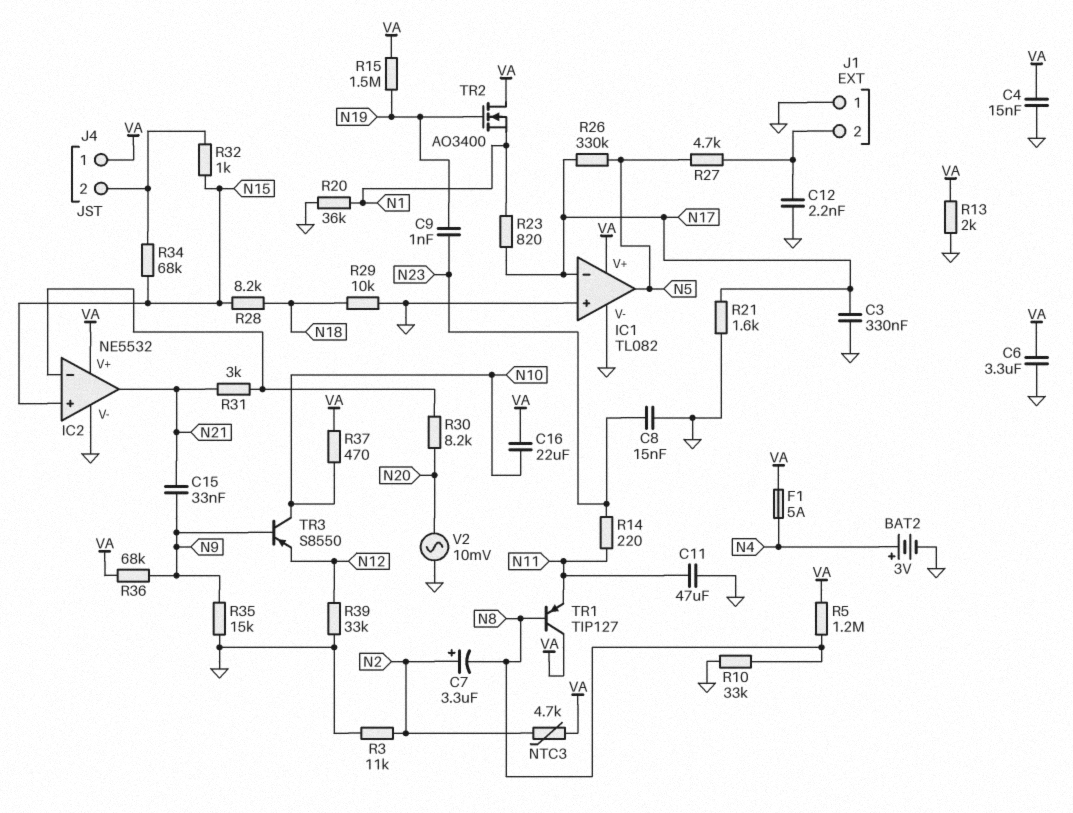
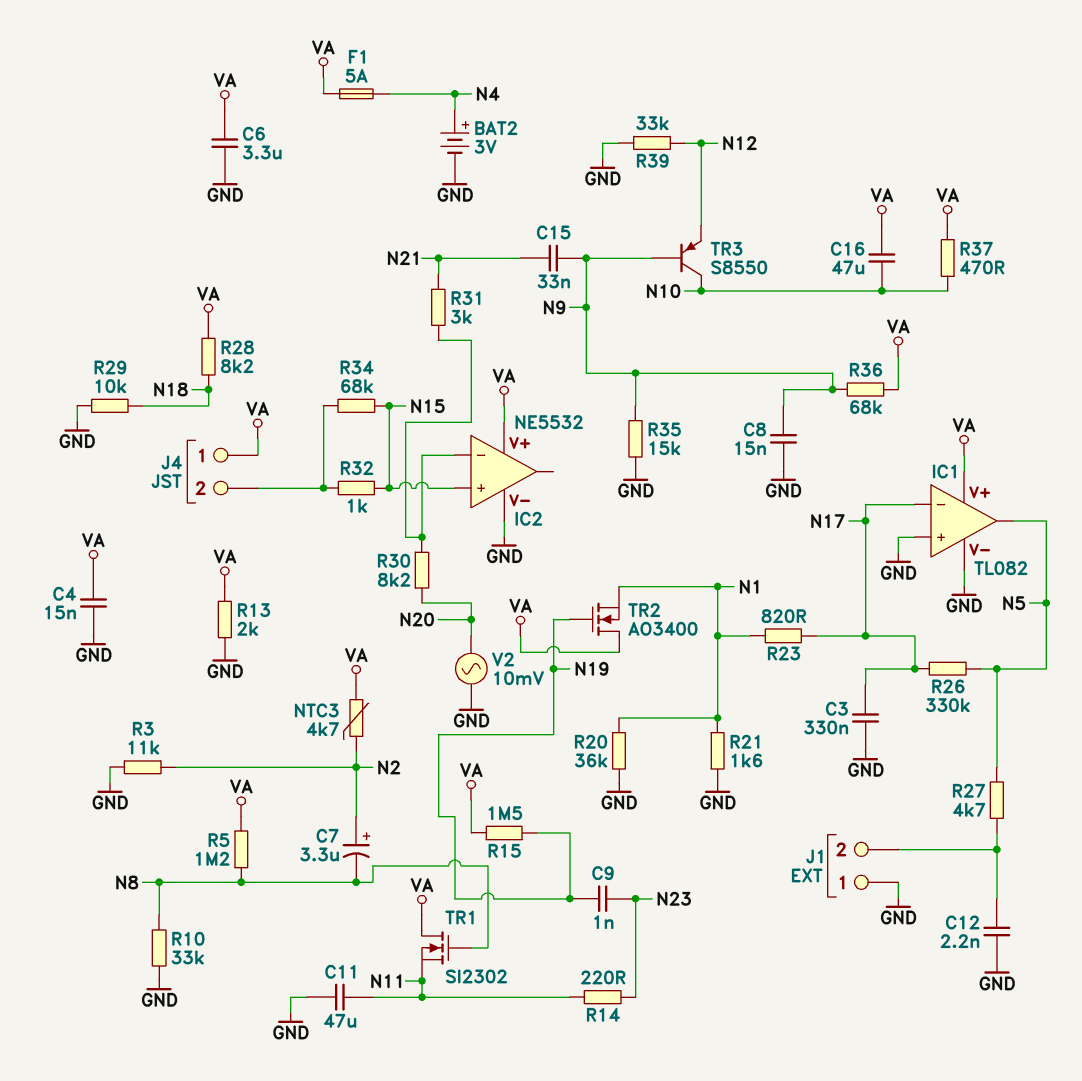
C8: 15nF (GND, N23) -> 15nF (GND, N9)
C16: 22uF (N10, VA) -> 47uF (N10, VA)
IC2 pin out: N21 -> none
R21: 1.6k (GND, N17) -> 1.6k (GND, N1)
R28: 8.2k (N15, N18) -> 8.2k (N18, VA)
TR1: PNP TIP127 (B N8, C VA, E N11) -> NMOS SI2302 (G N8, D VA, S N11)

